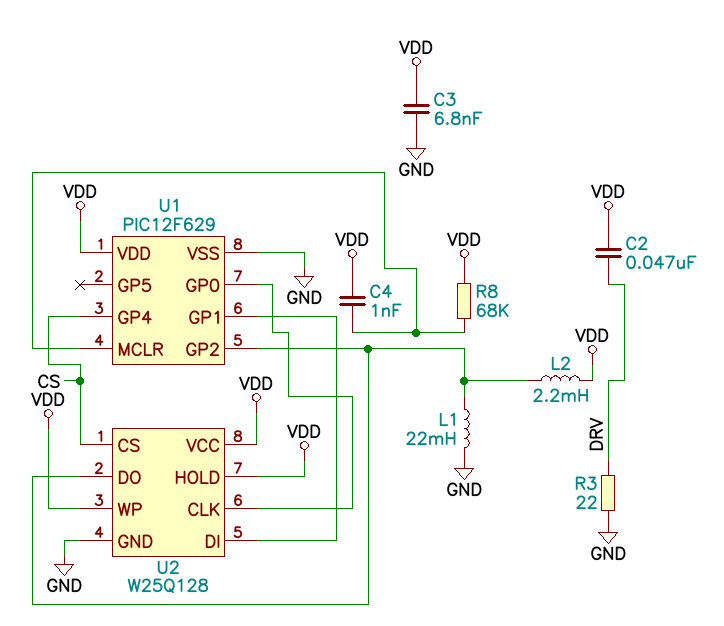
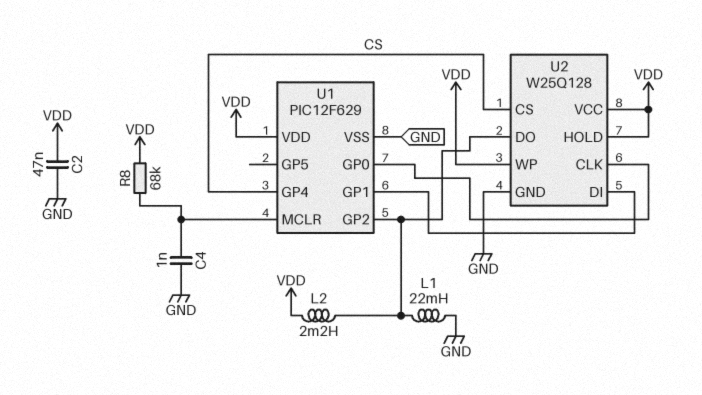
C2: 47nF (DRV, VDD) -> 47nF (GND, VDD)
C3: 6.8nF (GND, VDD) -> none
C4: 1nF (U1/MCLR, VDD) -> 1nF (GND, U1/MCLR)
R3: 22 (DRV, GND) -> none

